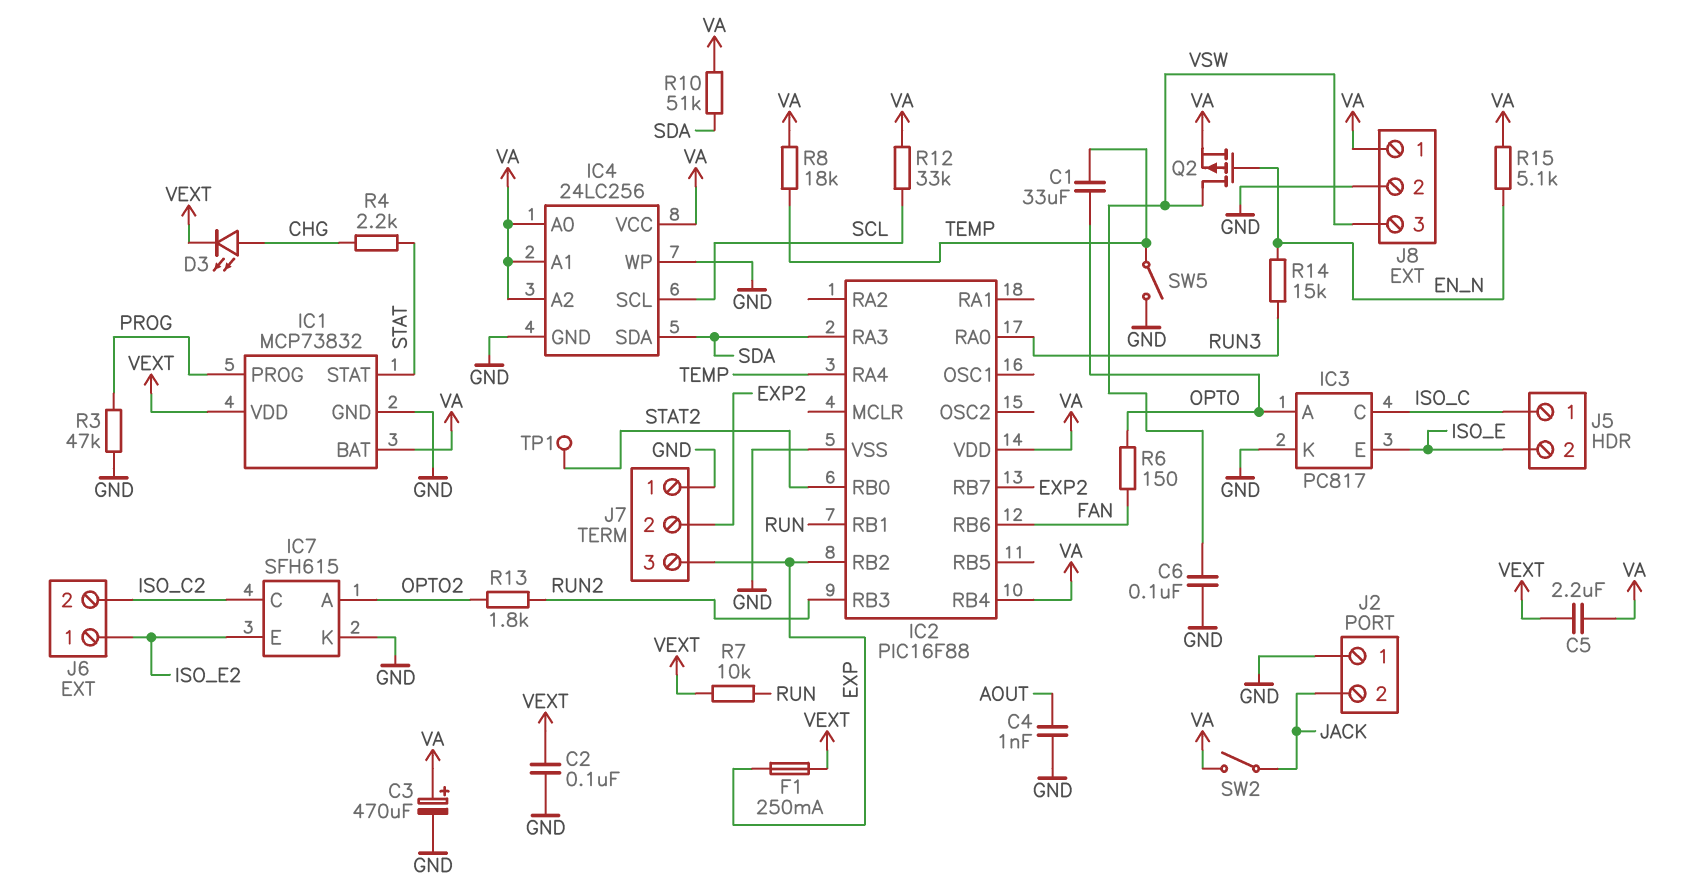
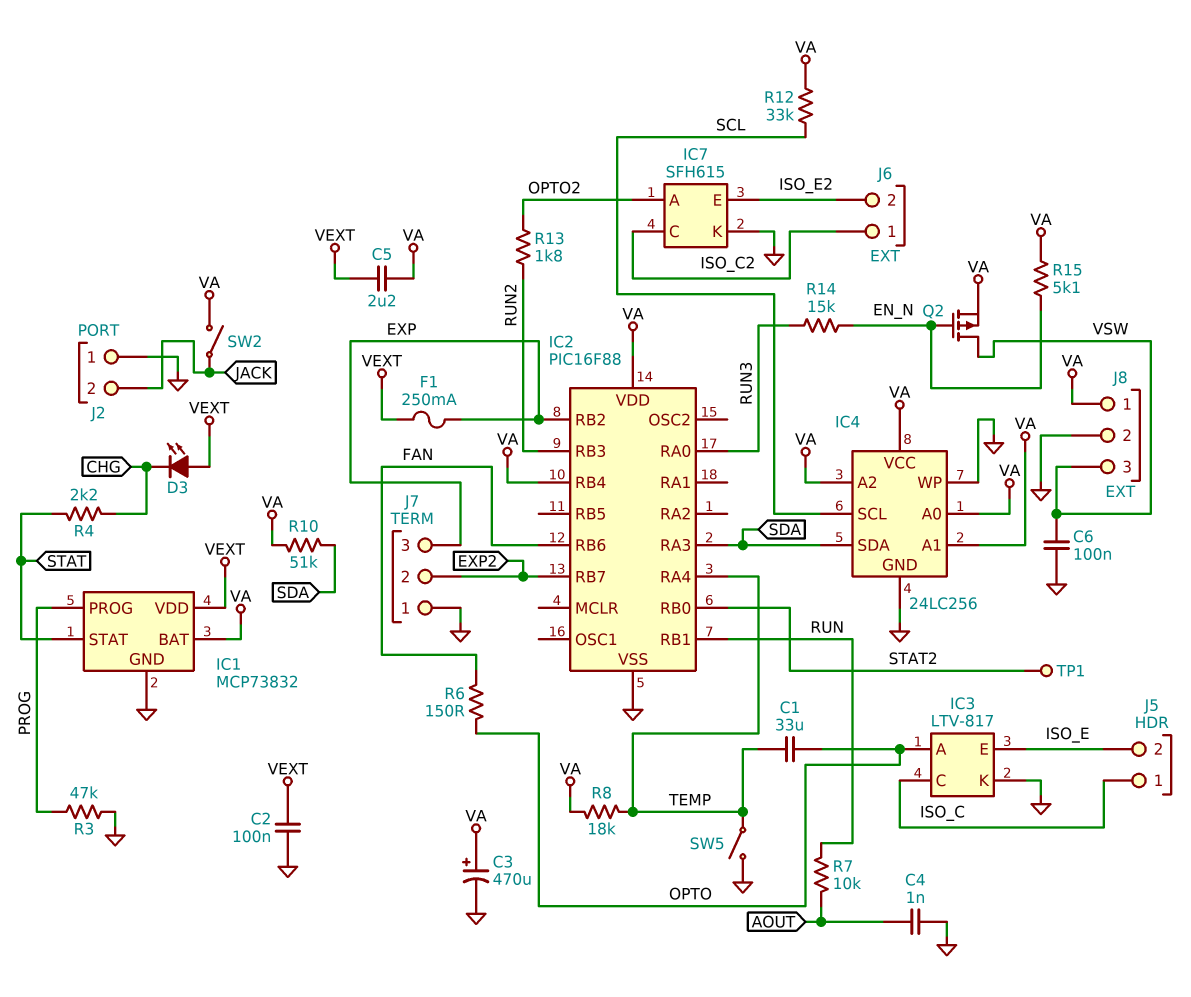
D3: LED (A CHG, K VEXT) -> LED (A VEXT, K CHG)
IC3: PC817 -> LTV-817
J6 pin 1: ISO_E2 -> ISO_C2
J6 pin 2: ISO_C2 -> ISO_E2
R7: 10k (RUN, VEXT) -> 10k (AOUT, RUN)

